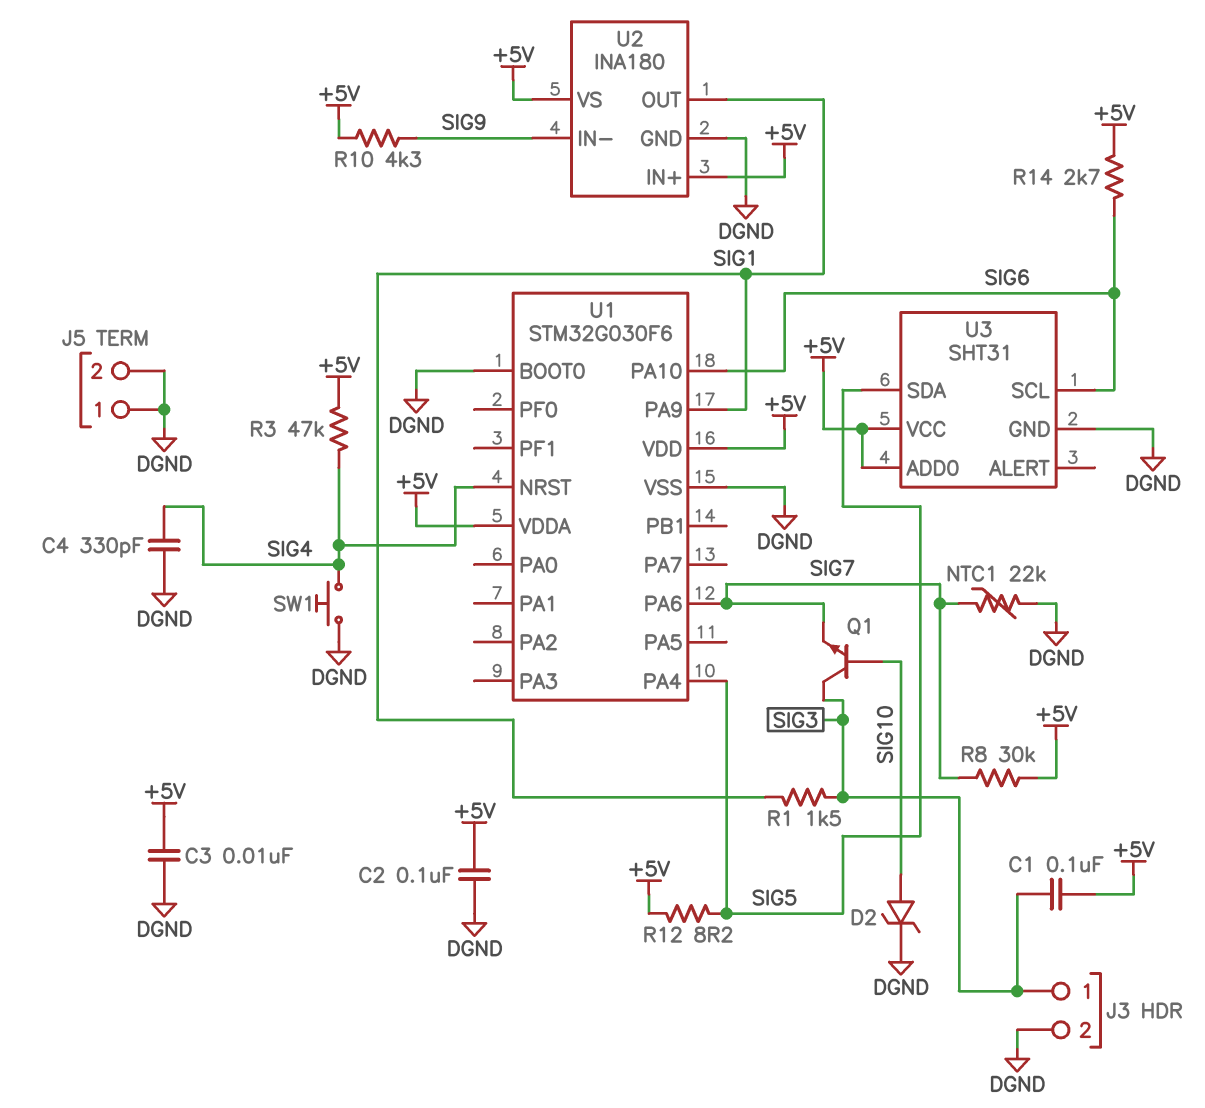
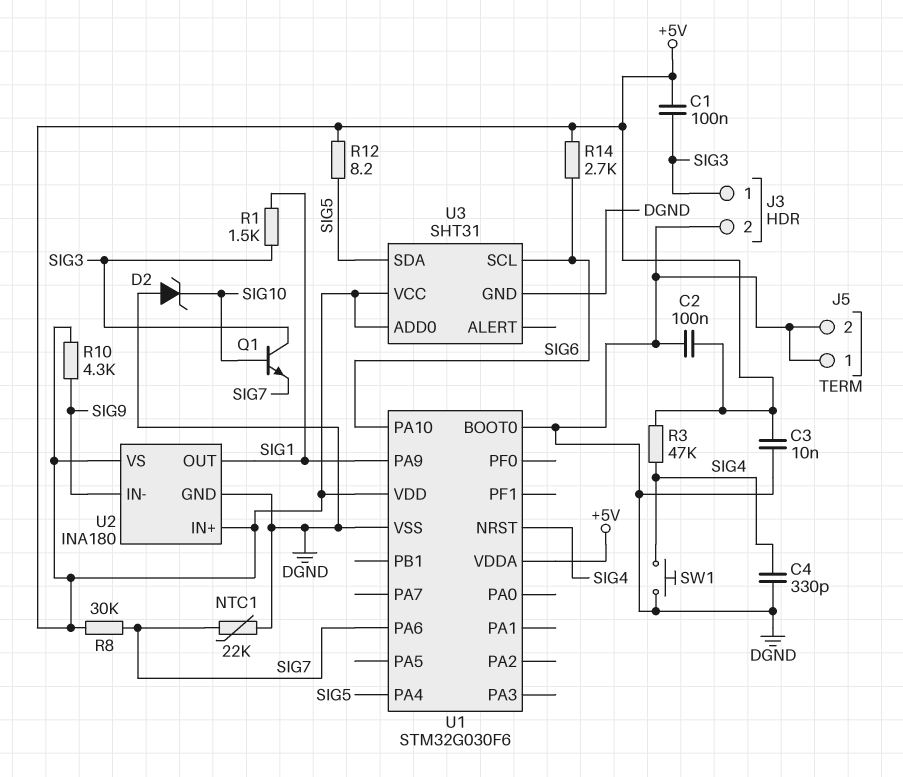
D2: zener (A SIG10, K DGND) -> zener (A DGND, K SIG10)

